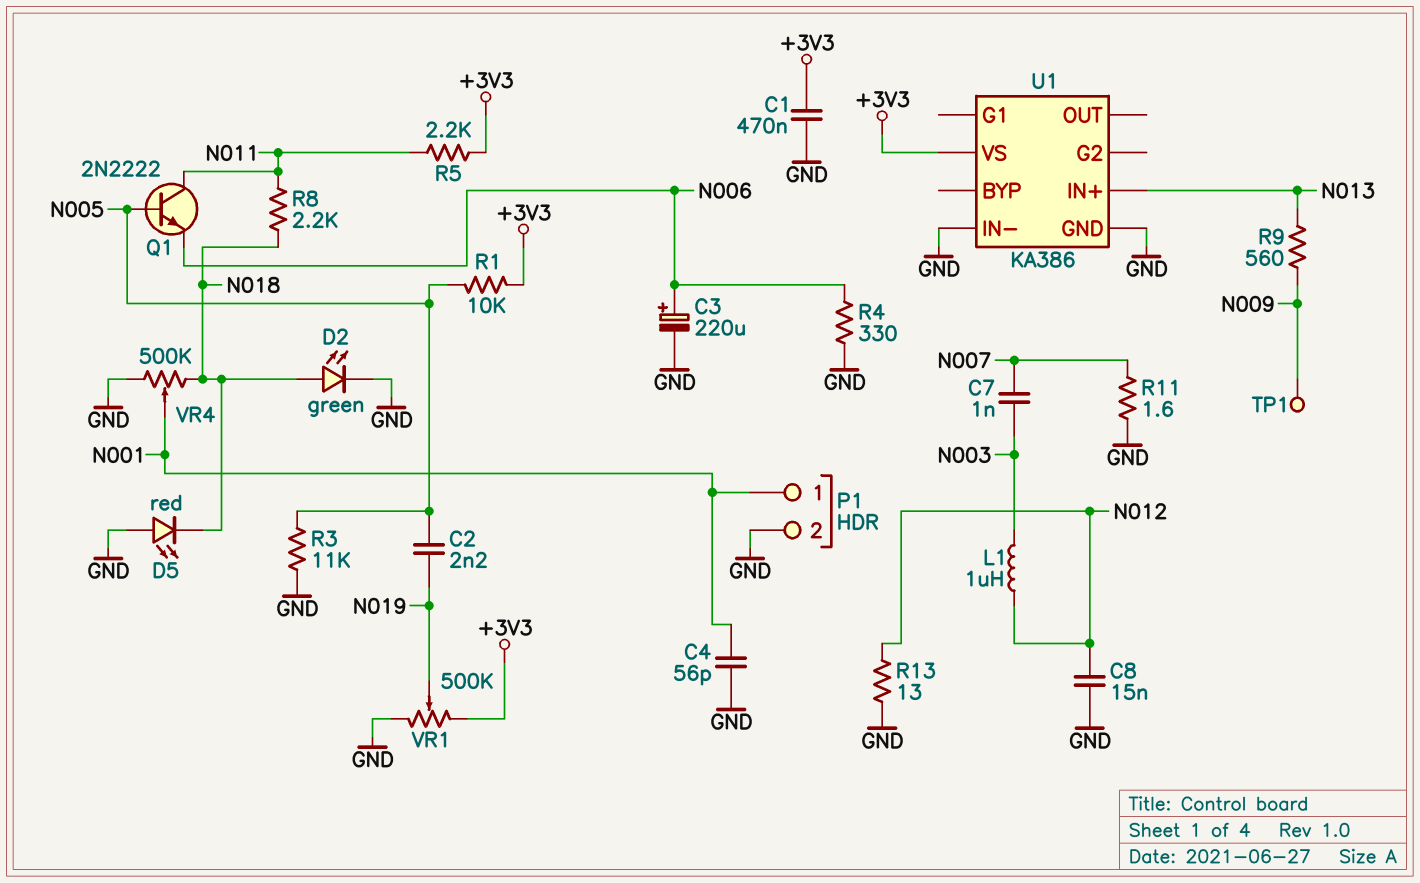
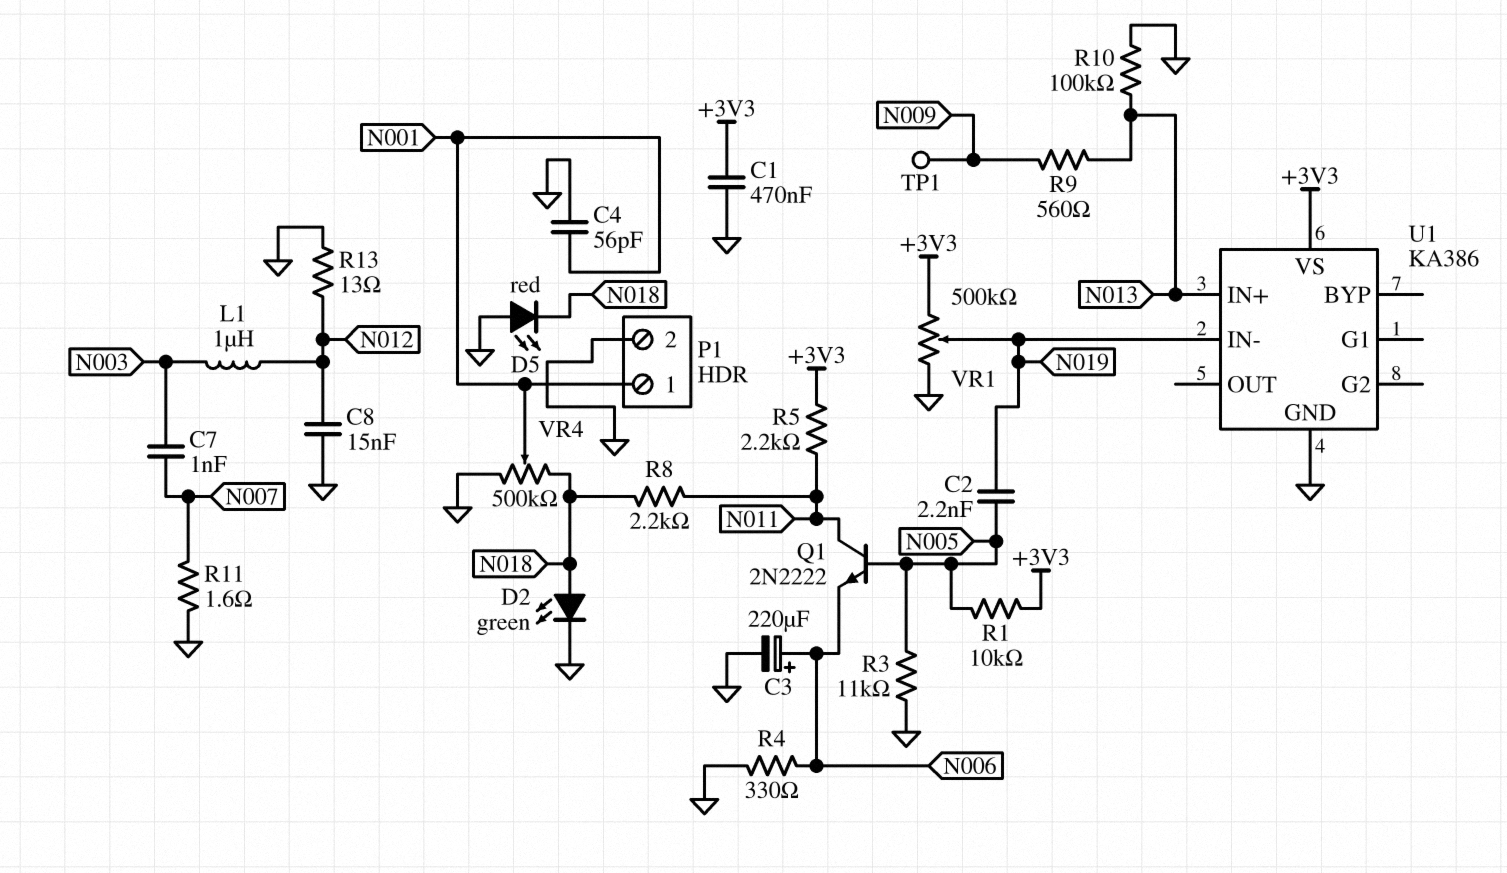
R10: none -> 100k (GND, N013)
U1 pin IN-: GND -> N019

